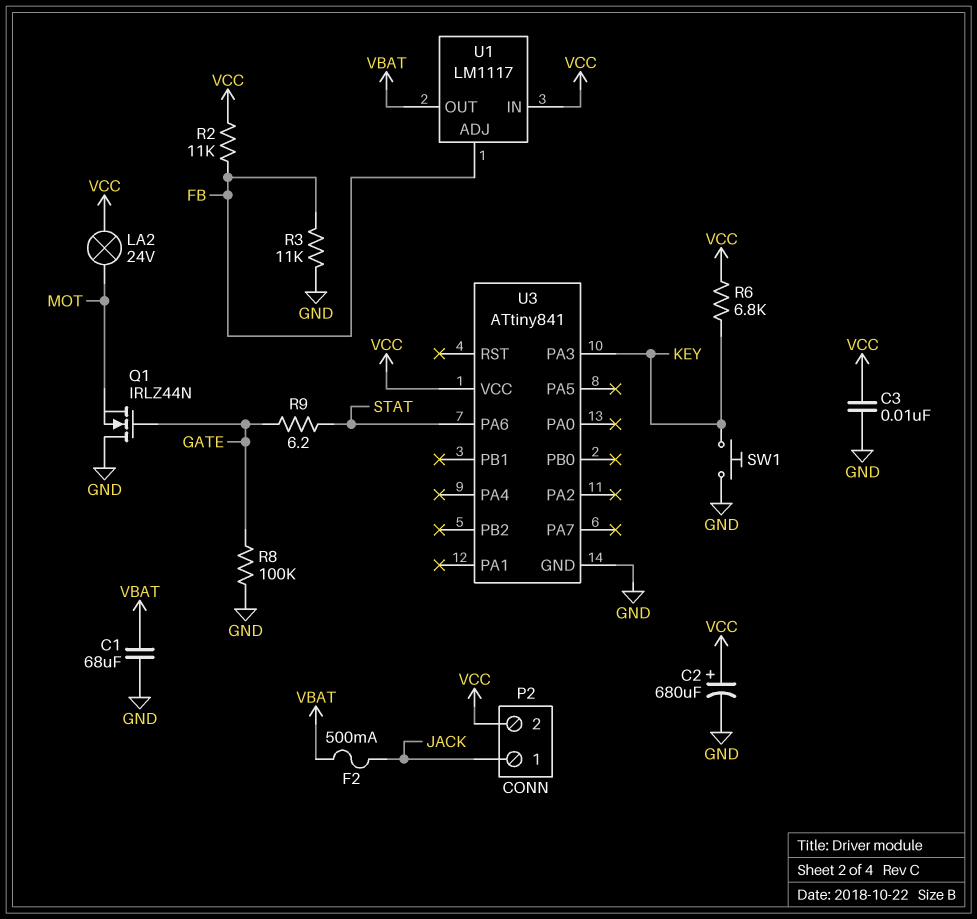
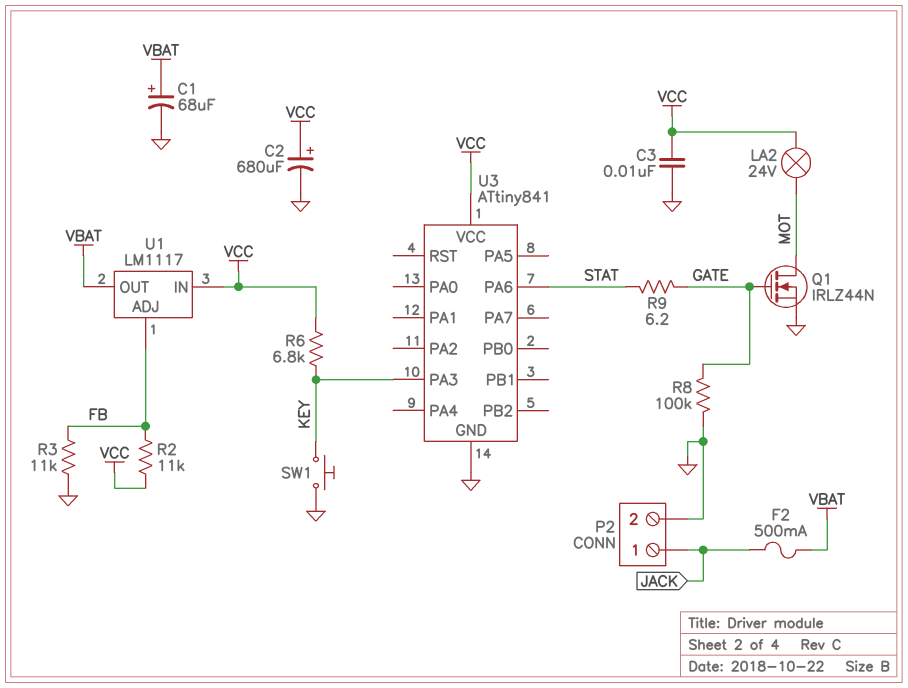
C1: 68uF (GND, VBAT) -> 68uF (plus VBAT, minus GND)
P2 pin 2: VCC -> GND
Q1: NMOS IRLZ44N (G GATE, D GND, S MOT) -> NMOS IRLZ44N (G GATE, D MOT, S GND)

